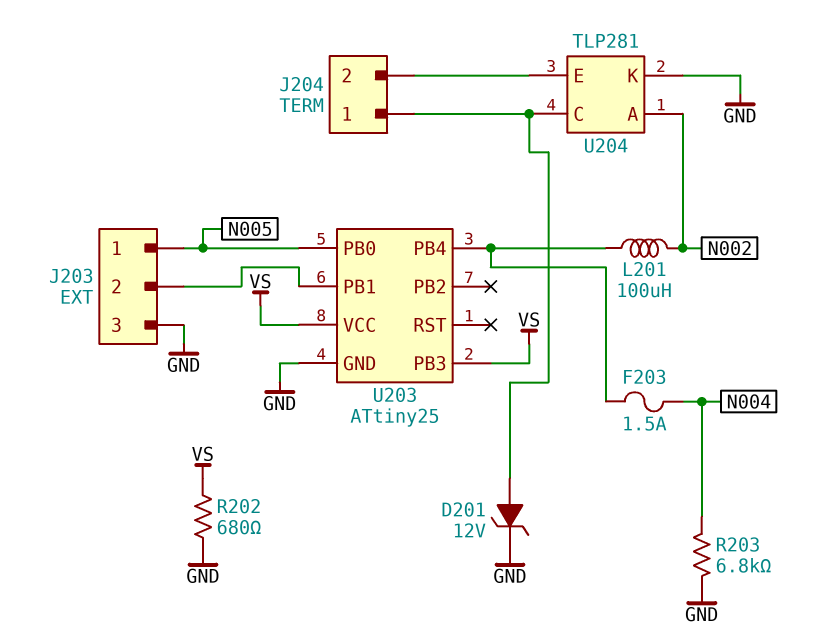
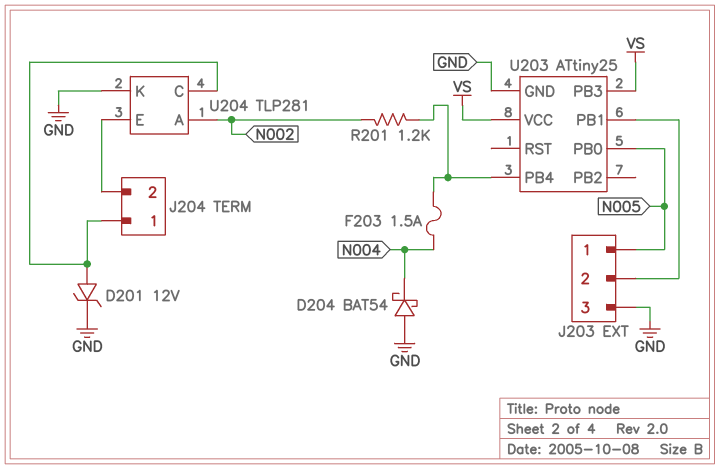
D204: none -> schottky BAT54 (A GND, K N004)
L201: 100uH (N002, U203/PB4) -> none
R201: none -> 1.2k (N002, U203/PB4)
R202: 680 (GND, VS) -> none
R203: 6.8k (GND, N004) -> none

